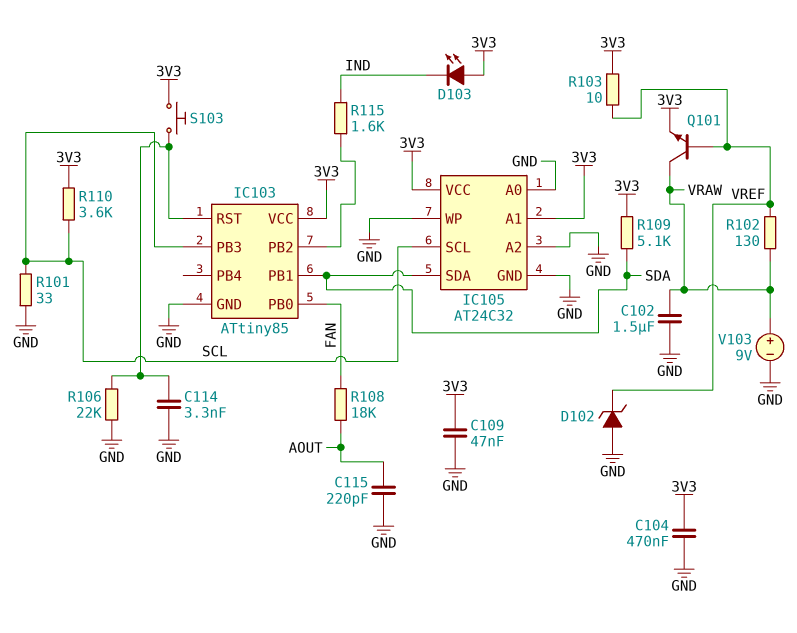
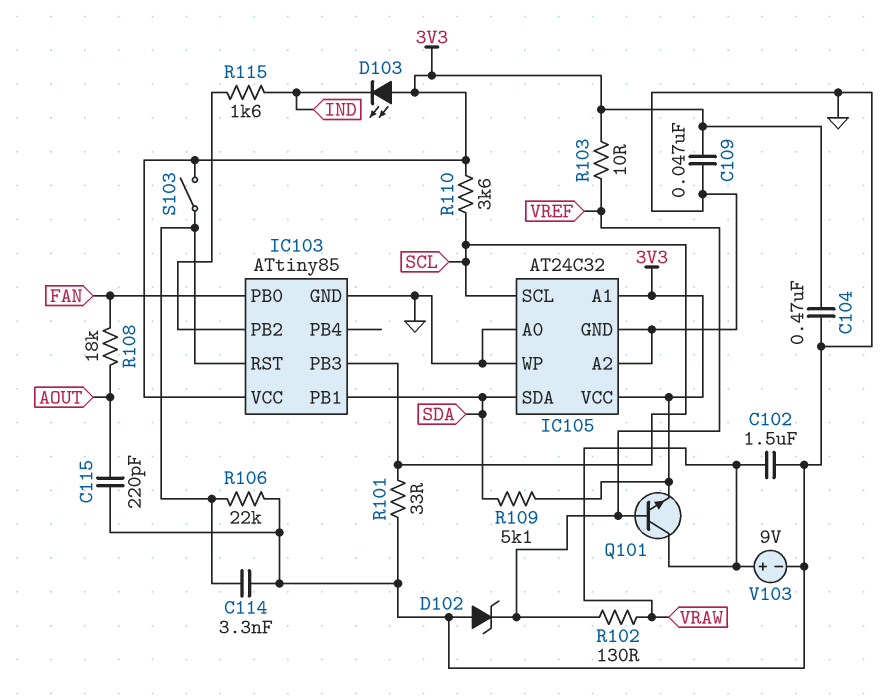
S103: button (3V3, IC103/RST) -> switch (3V3, IC103/RST)

